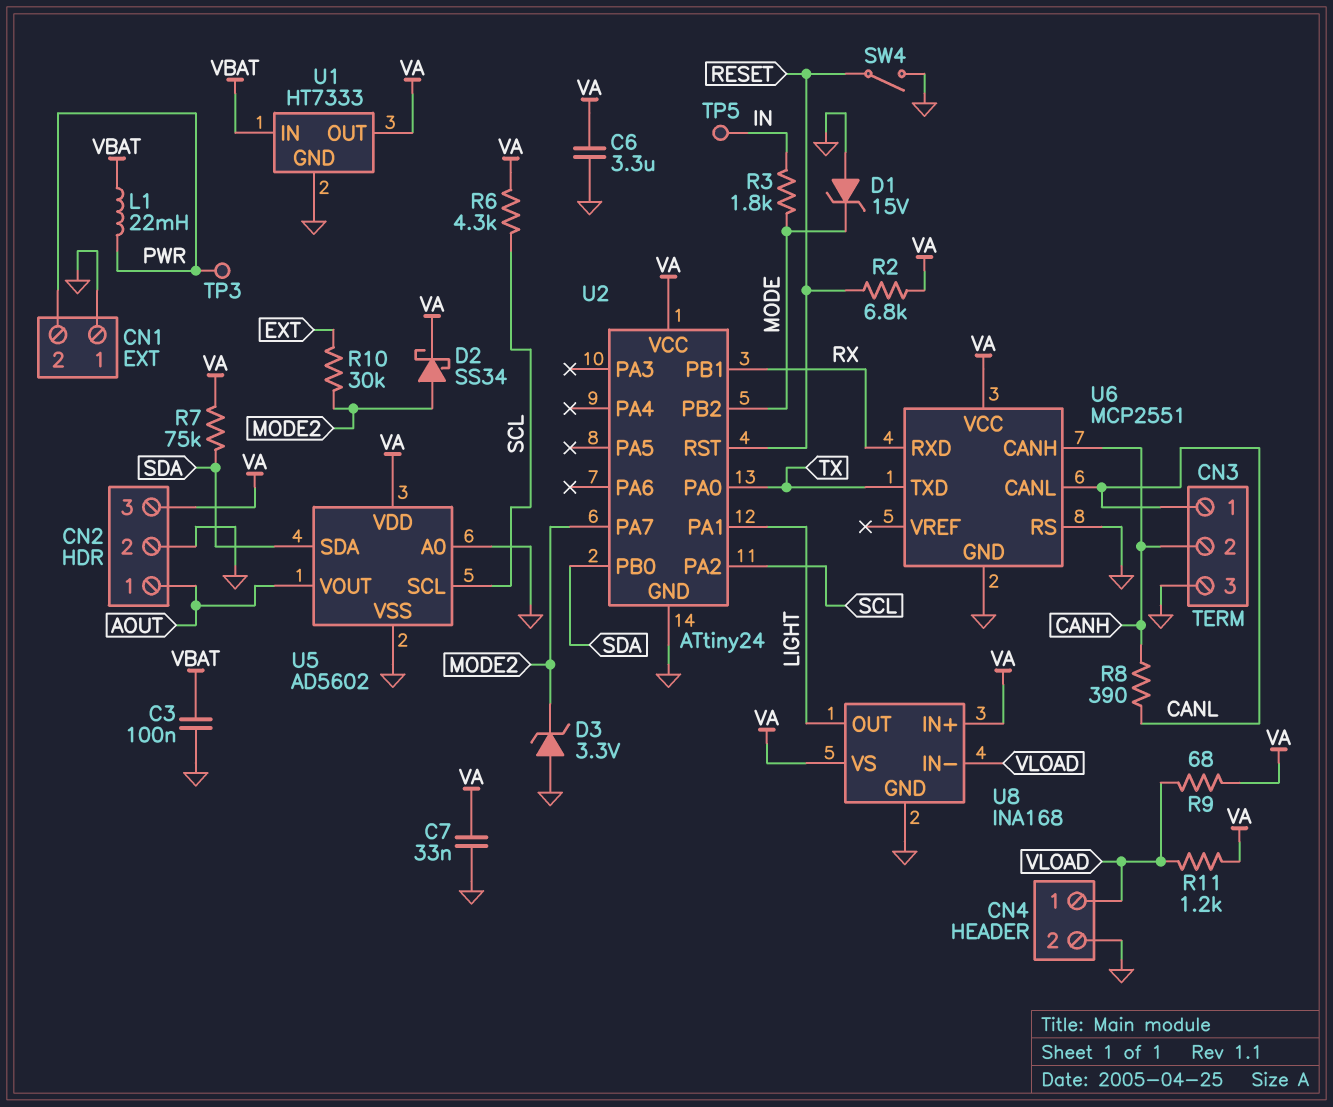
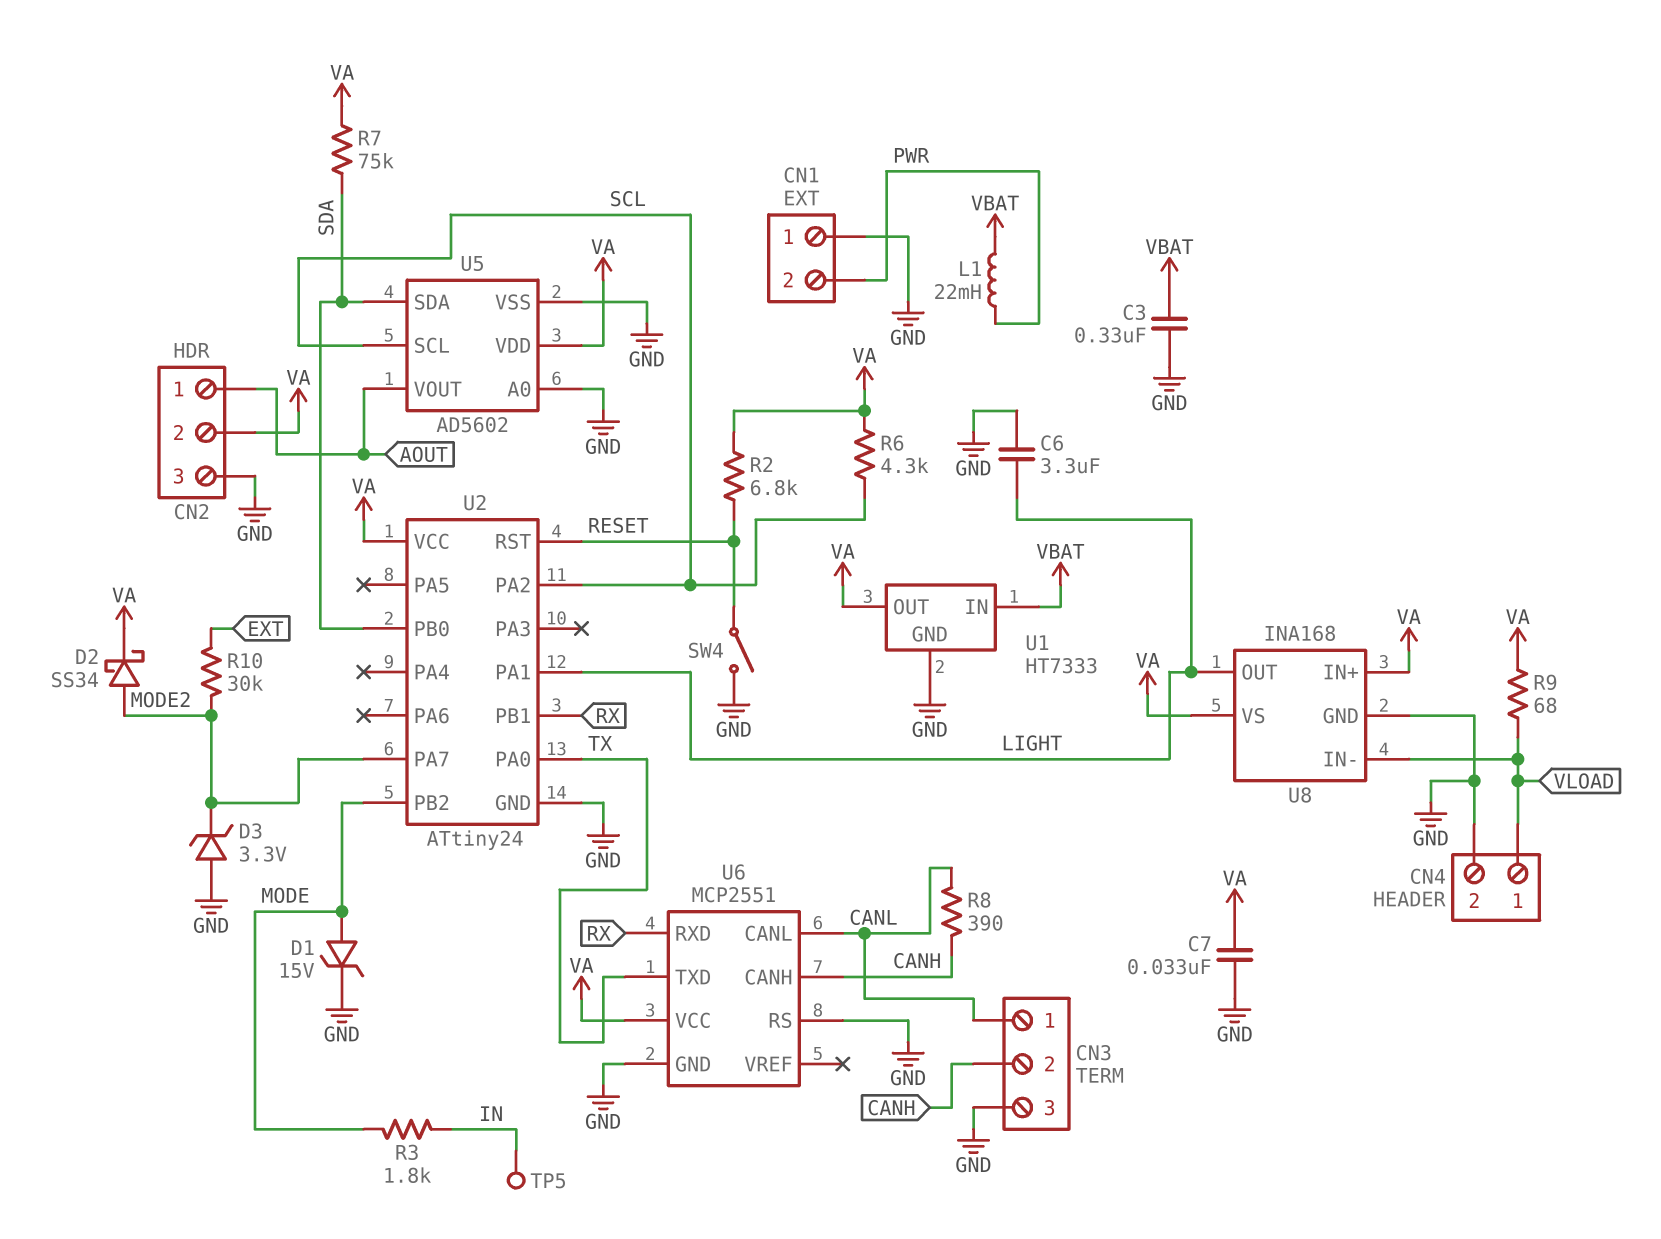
C3: 100nF (GND, VBAT) -> 330nF (GND, VBAT)
C6: 3.3uF (GND, VA) -> 3.3uF (GND, LIGHT)
CN2 pin 2: GND -> VA
CN2 pin 3: VA -> GND
D1: zener 15V (A GND, K MODE) -> zener 15V (A MODE, K GND)
R11: 1.2k (VA, VLOAD) -> none
TP3: test point (PWR) -> none

